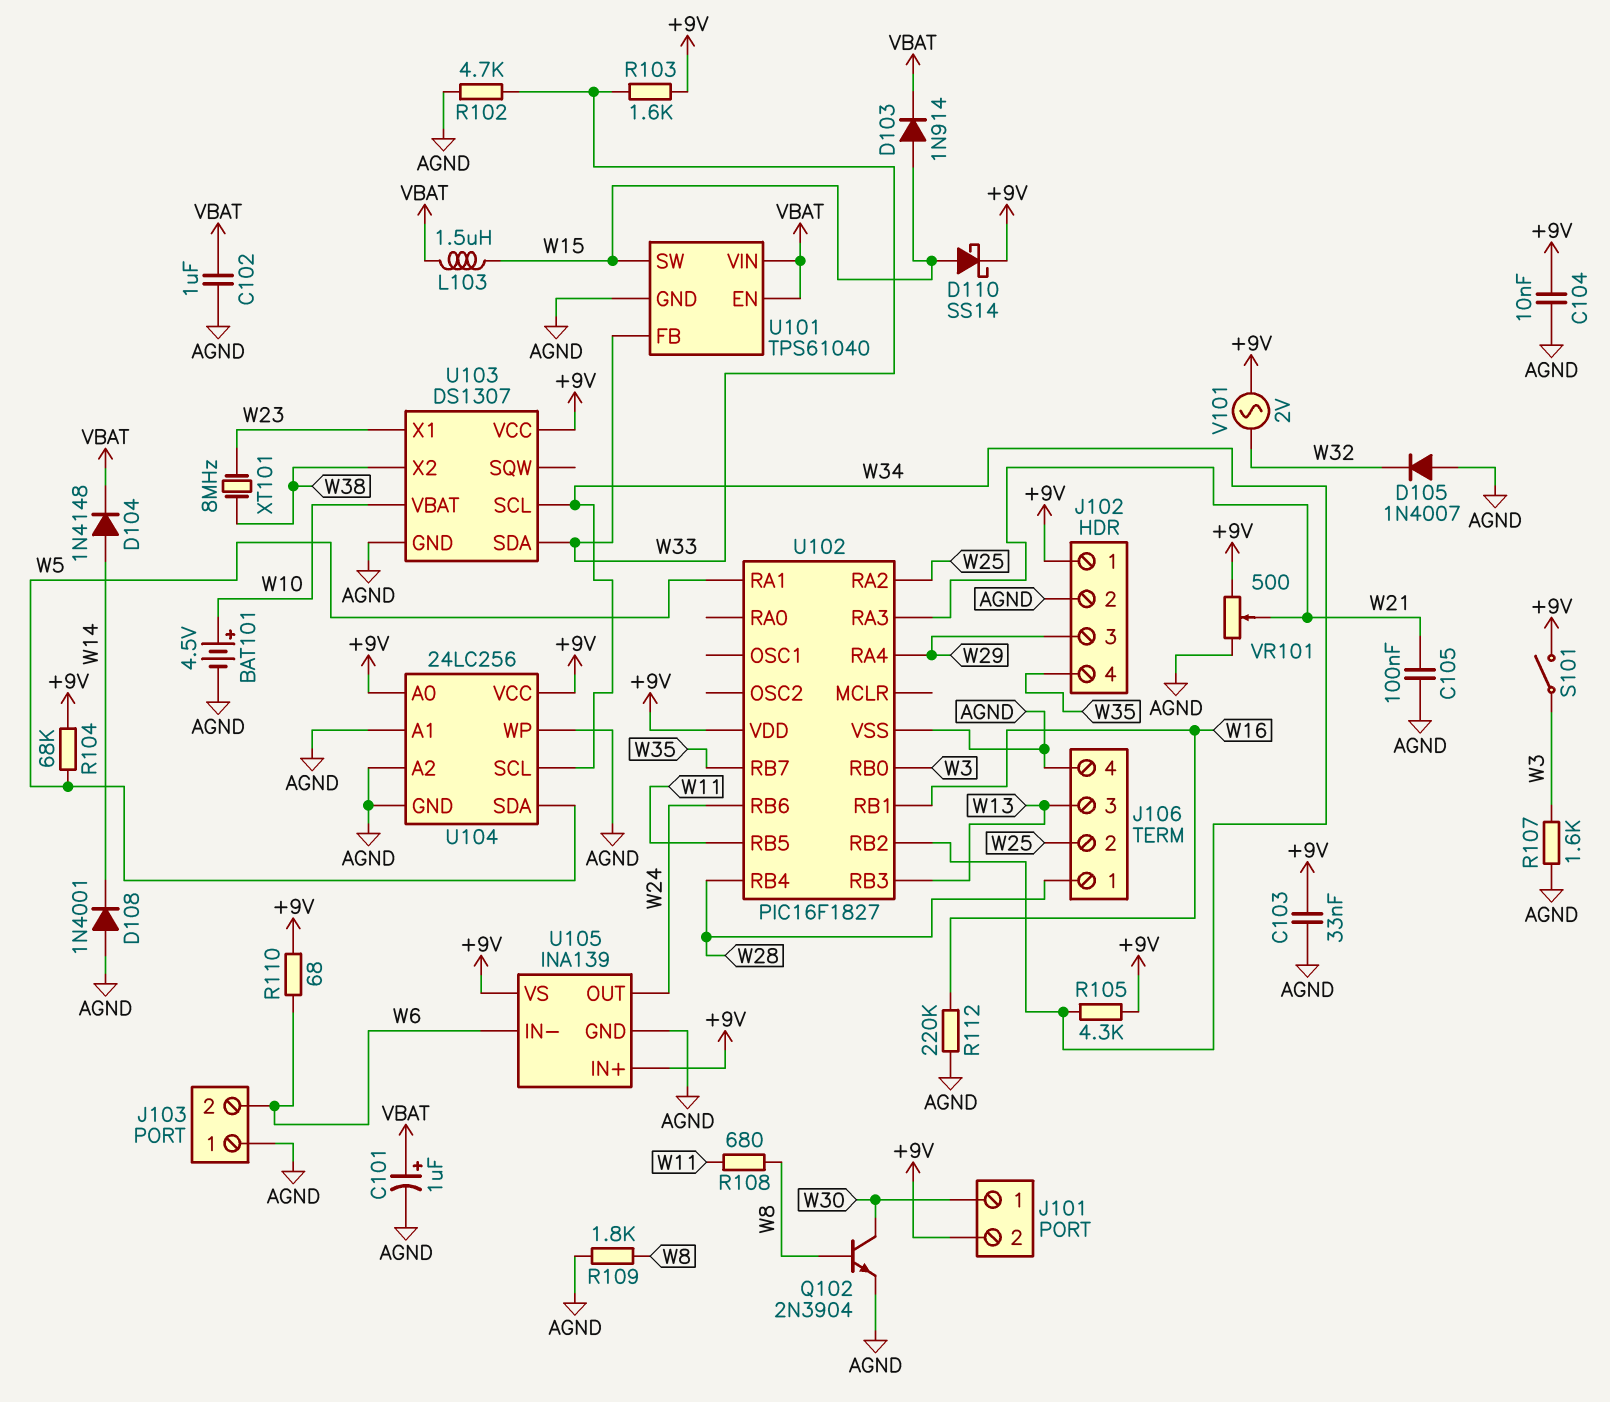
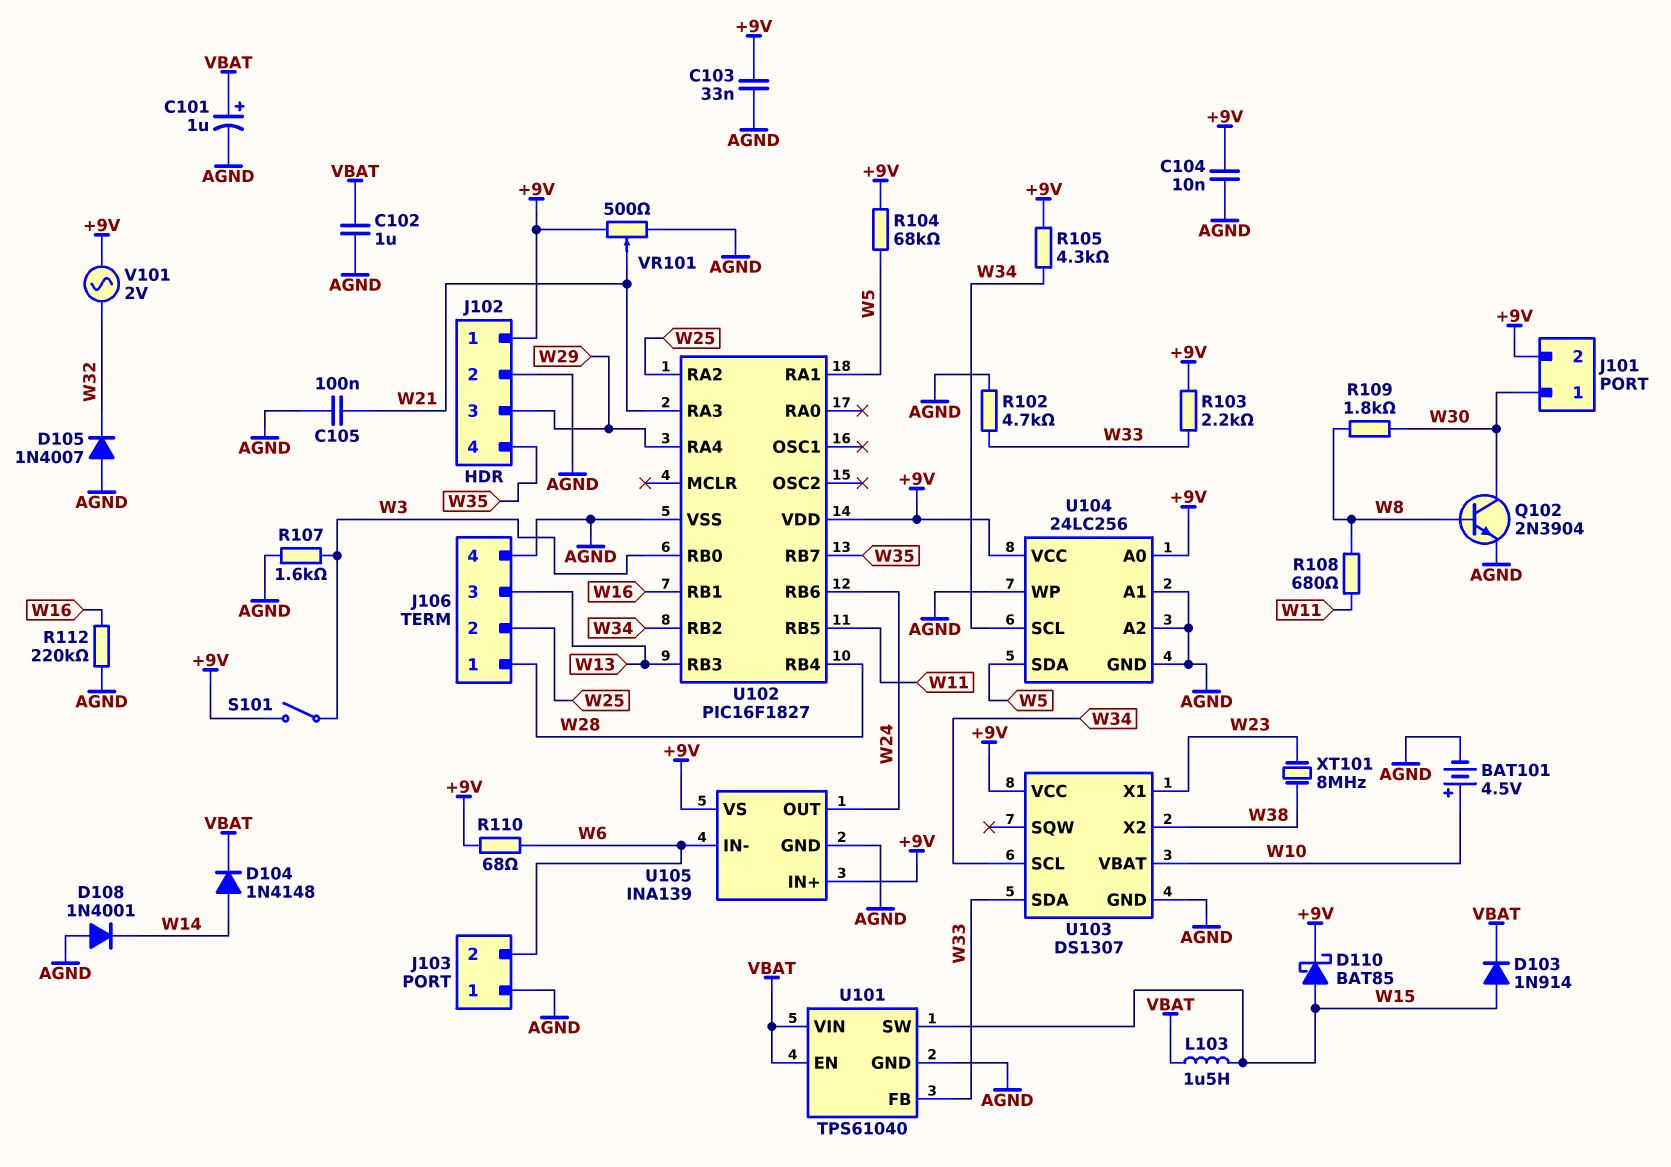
D110: schottky SS14 (A W15, K +9V) -> schottky BAT85 (A W15, K +9V)
R103: 1.6k (+9V, W33) -> 2.2k (+9V, W33)
R109: 1.8k (AGND, W8) -> 1.8k (W8, W30)

